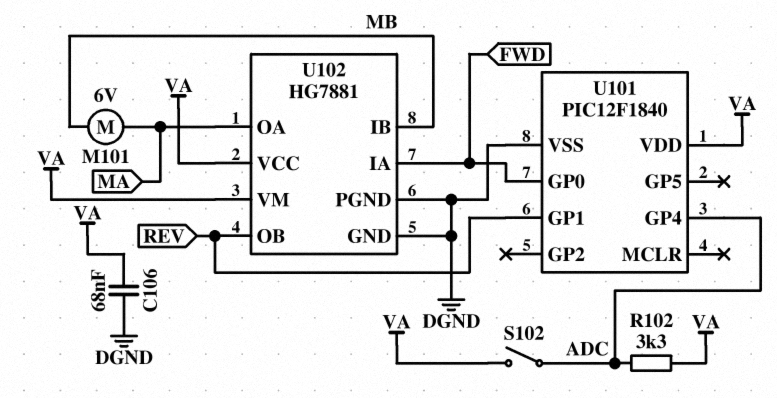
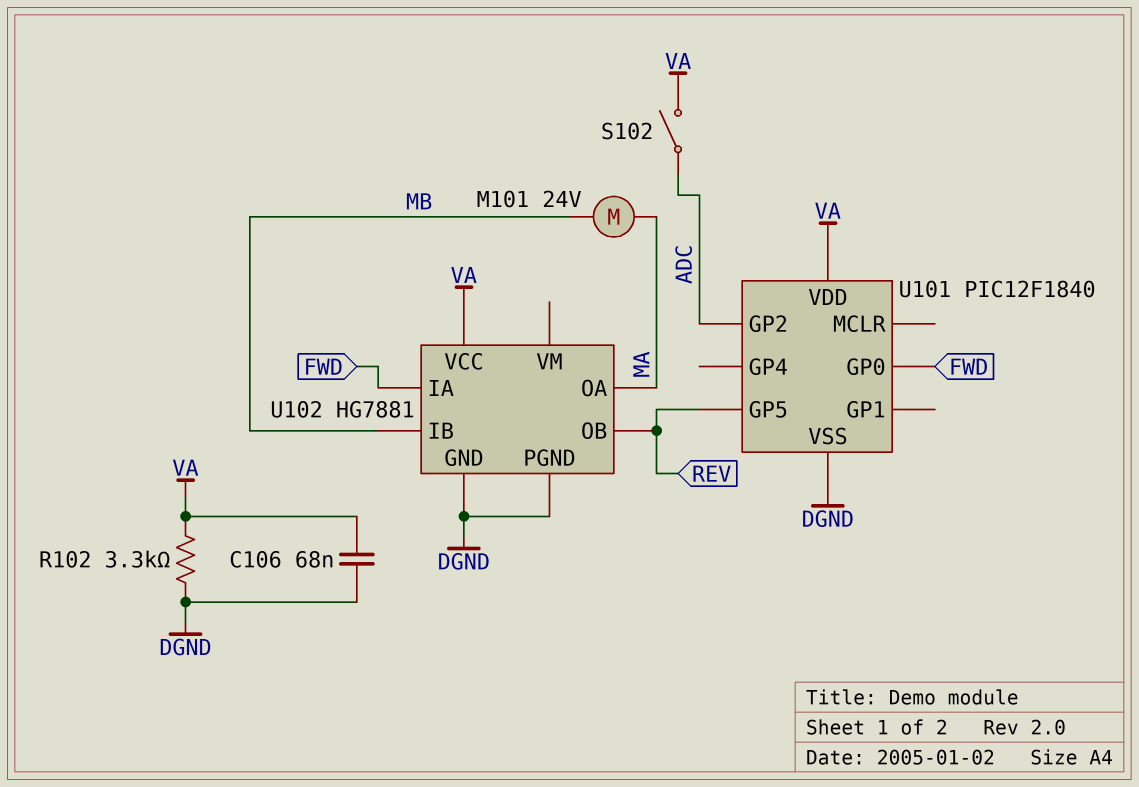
M101: motor 6V (MA, MB) -> motor 24V (MA, MB)
R102: 3.3k (ADC, VA) -> 3.3k (DGND, VA)
U101 pin GP1: REV -> none
U101 pin GP2: none -> ADC
U101 pin GP4: ADC -> none
U101 pin GP5: none -> REV
U102 pin VM: VA -> none

